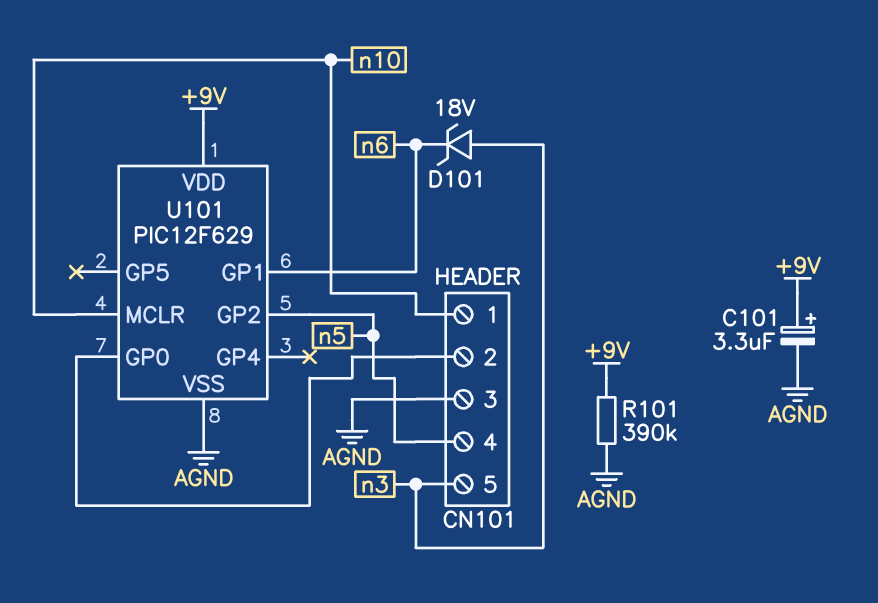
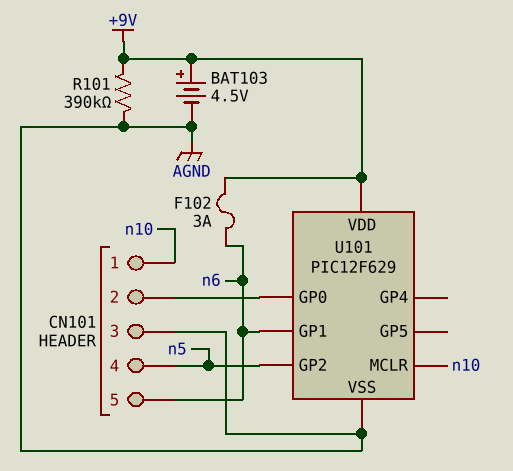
BAT103: none -> 4.5V (plus +9V, minus AGND)
C101: 3.3uF (plus +9V, minus AGND) -> none
CN101 pin 5: n3 -> n6
D101: zener 18V (A n3, K n6) -> none
F102: none -> 3A (+9V, n6)

